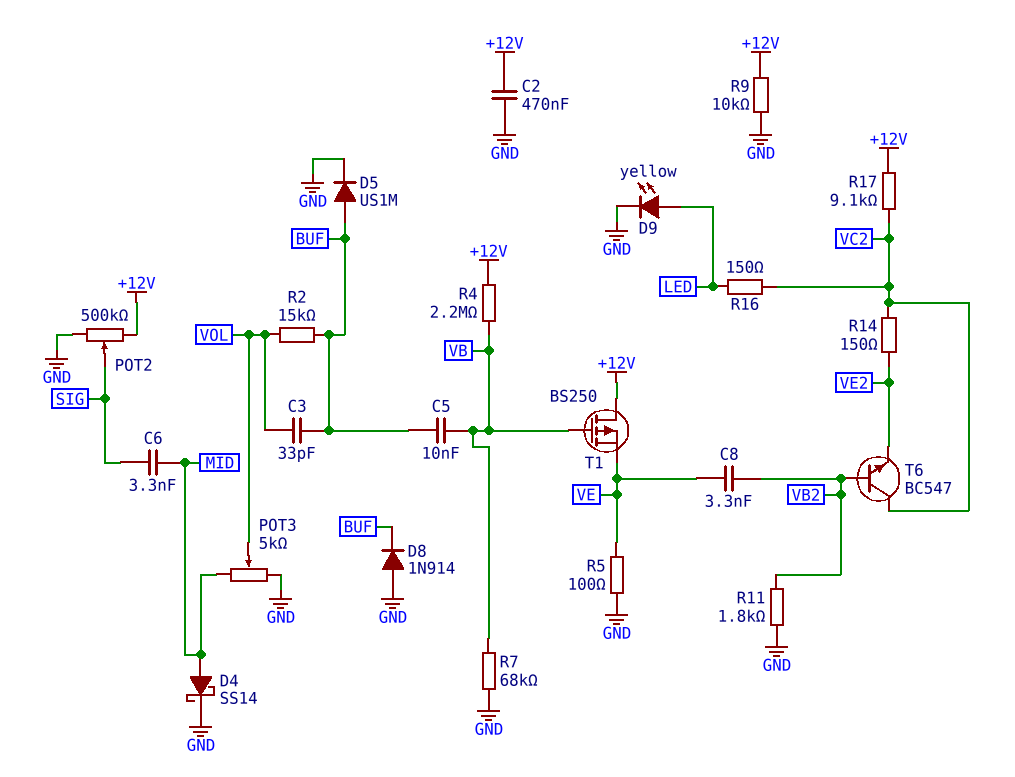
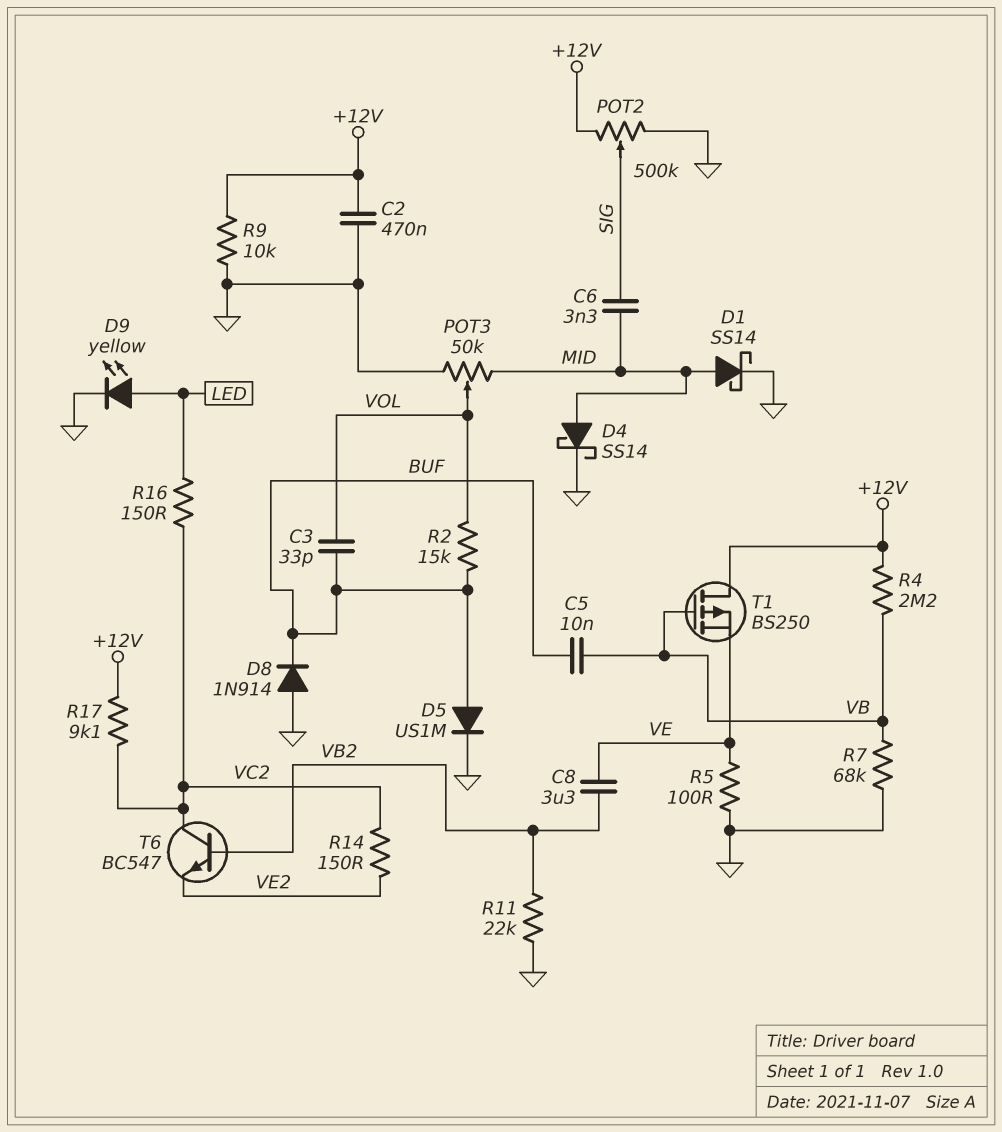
C8: 3.3nF (VB2, VE) -> 3.3uF (VB2, VE)
D1: none -> schottky SS14 (A MID, K GND)
POT3: 5k (GND, MID, wiper VOL) -> 50k (GND, MID, wiper VOL)
R11: 1.8k (GND, VB2) -> 22k (GND, VB2)

